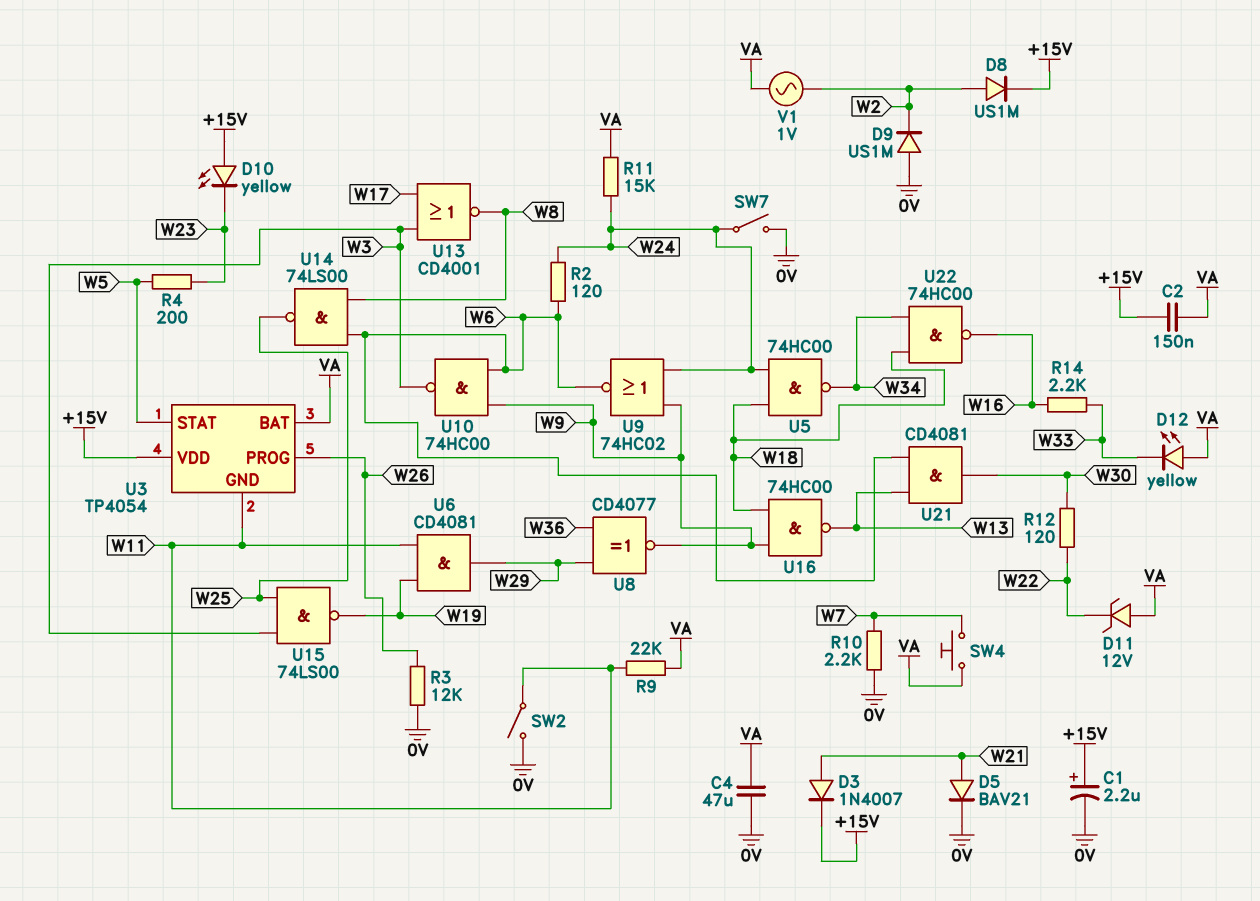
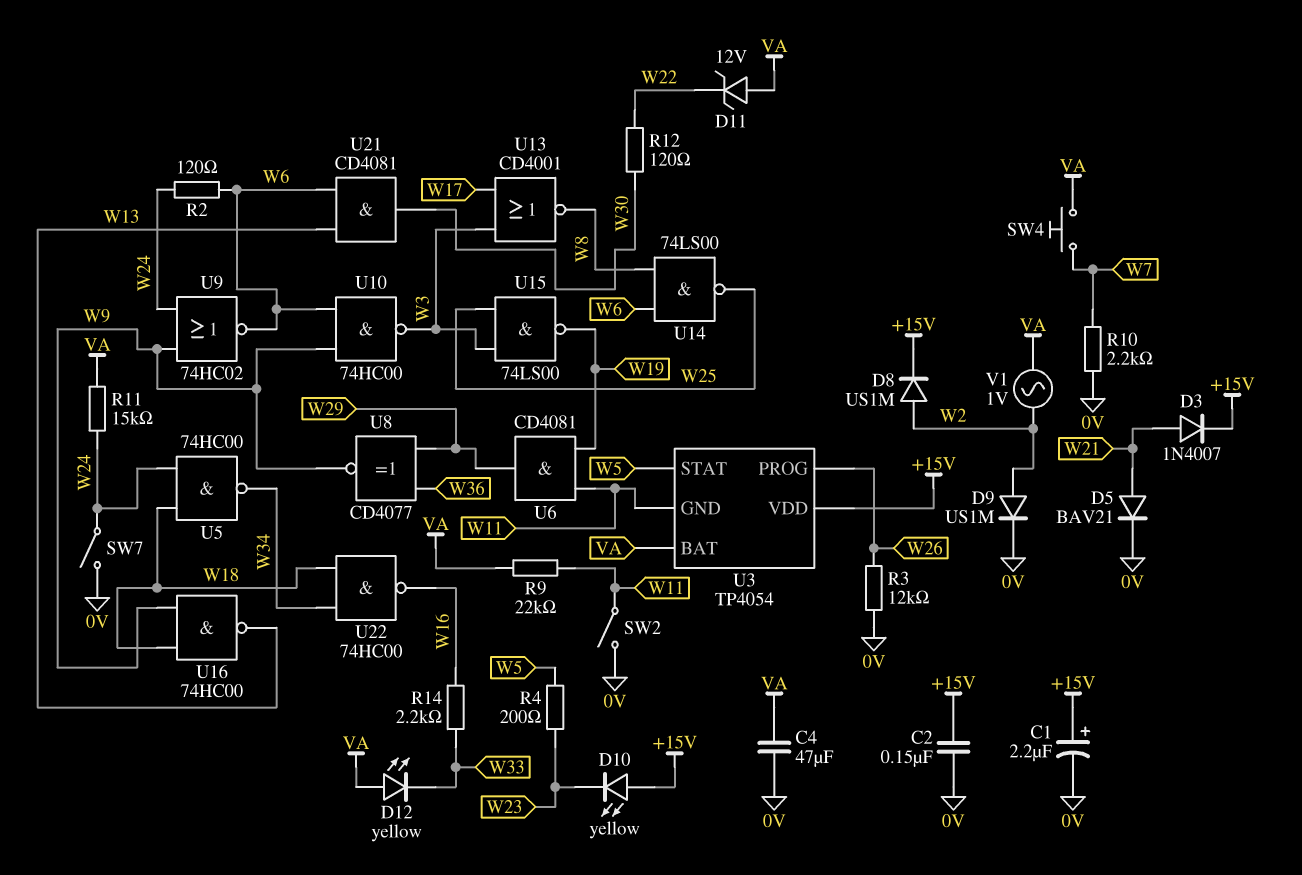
C2: 150nF (+15V, VA) -> 150nF (+15V, 0V)
D9: diode US1M (A 0V, K W2) -> diode US1M (A W2, K 0V)

